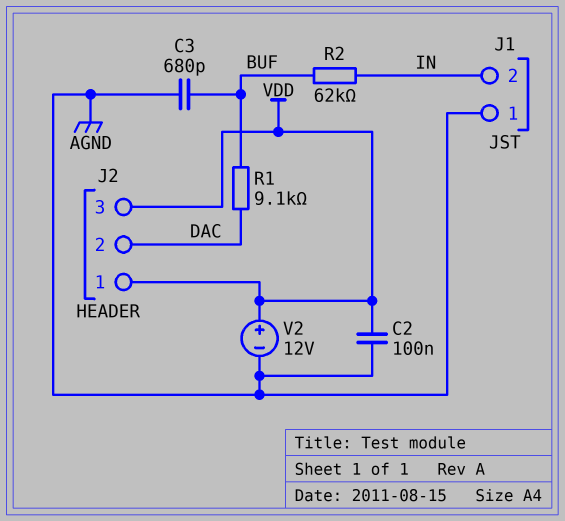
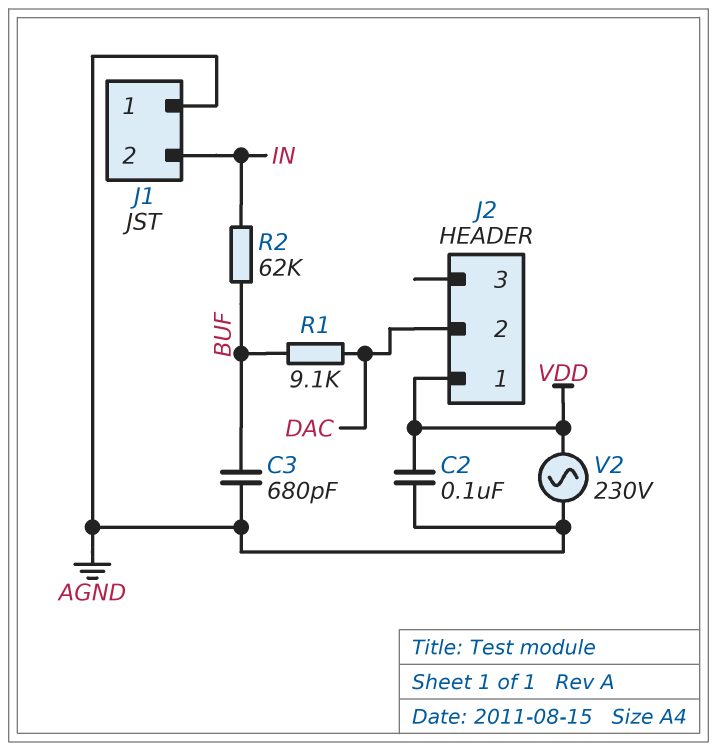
J2 pin 3: VDD -> none
V2: 12V (plus VDD, minus AGND) -> AC 230V (AGND, VDD)

